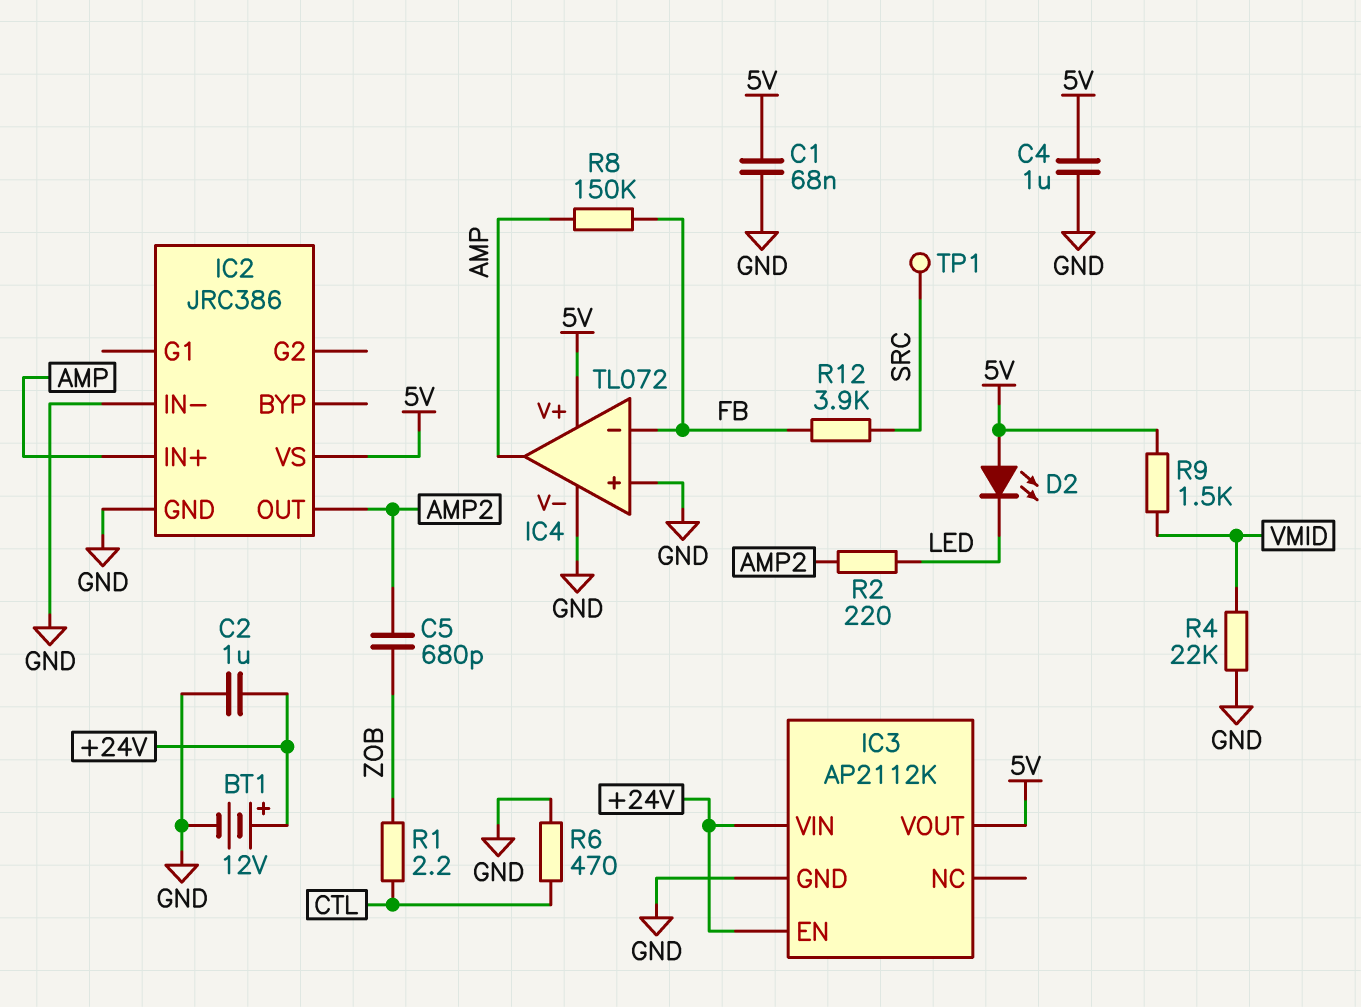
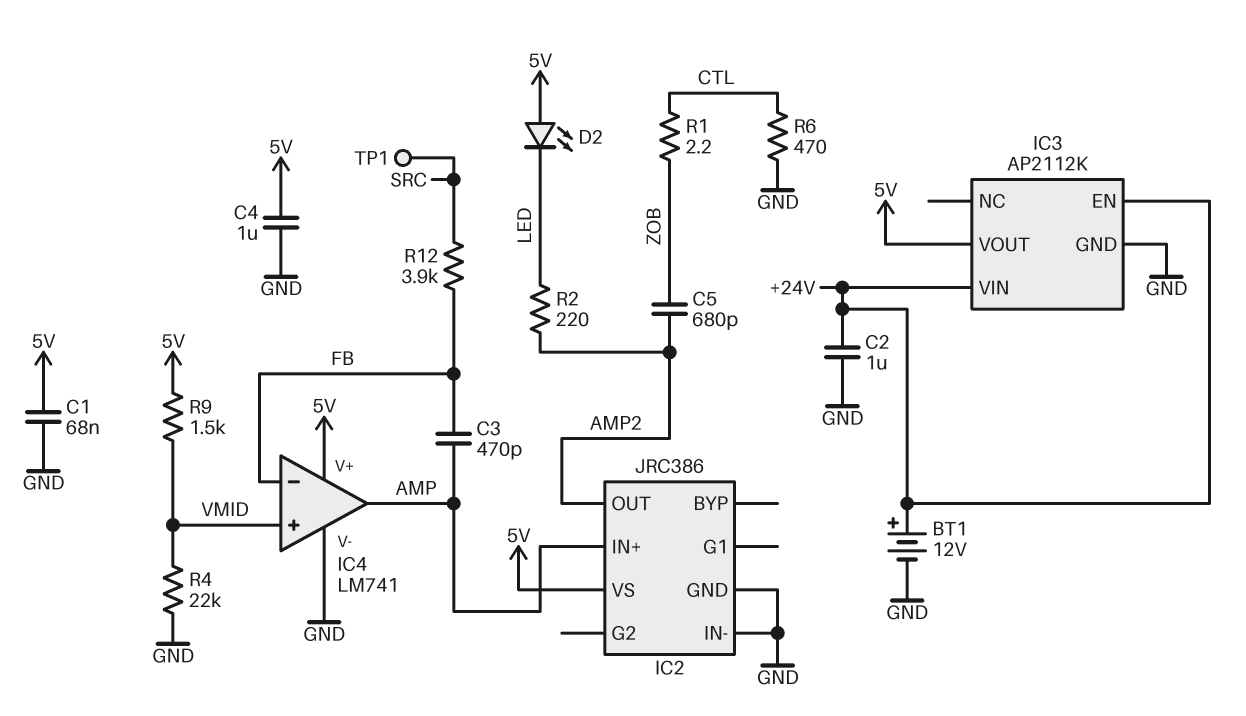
C3: none -> 470pF (AMP, FB)
IC4: TL072 -> LM741
IC4 pin in+: GND -> VMID
R8: 150k (AMP, FB) -> none

